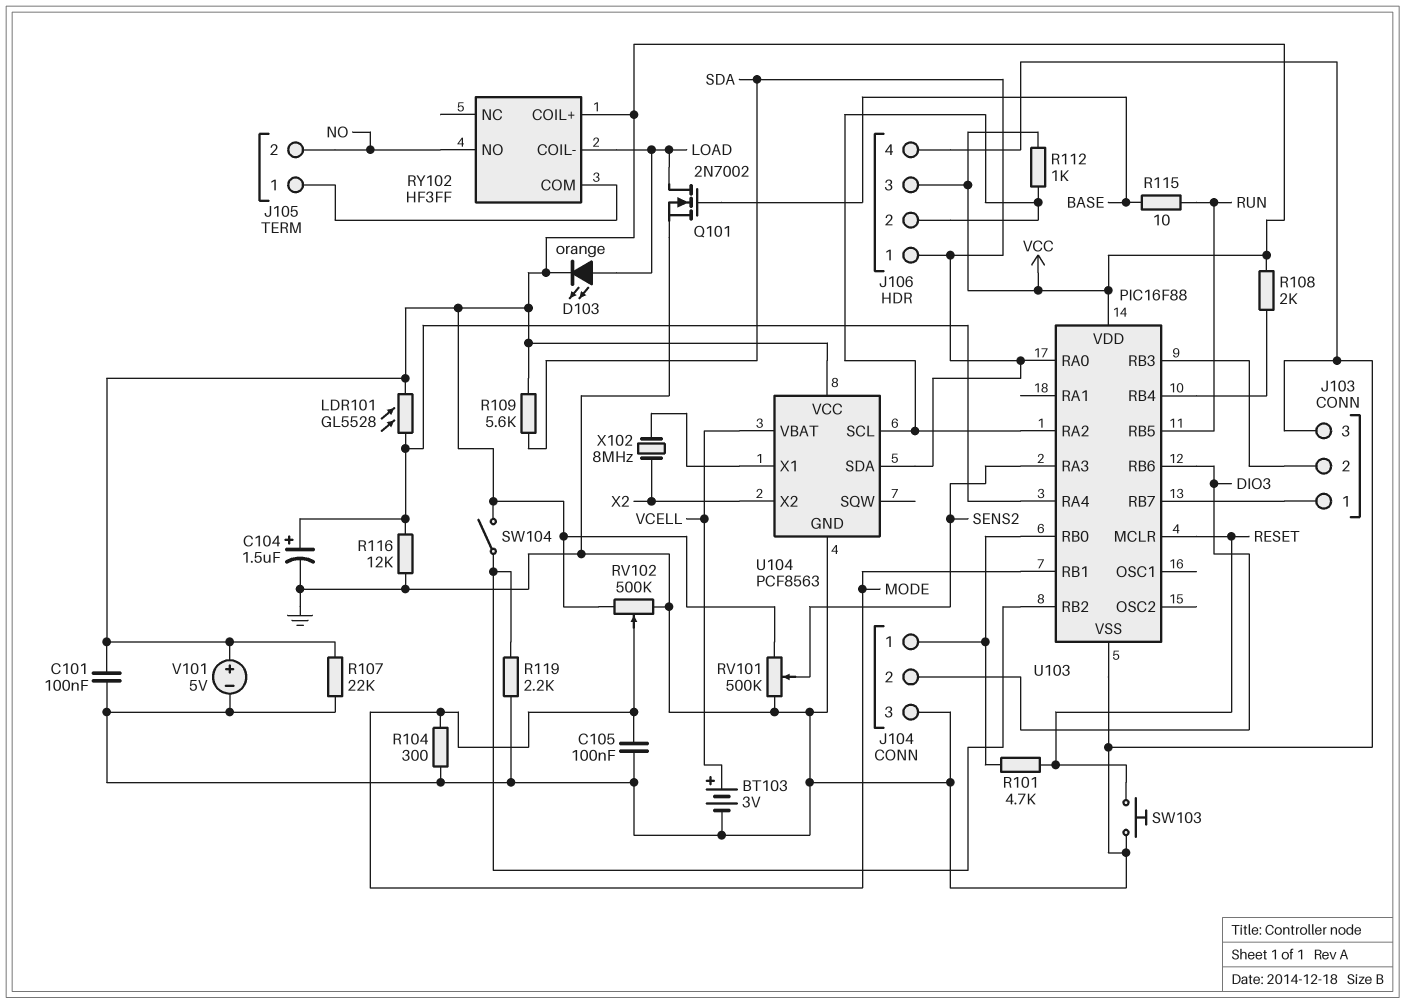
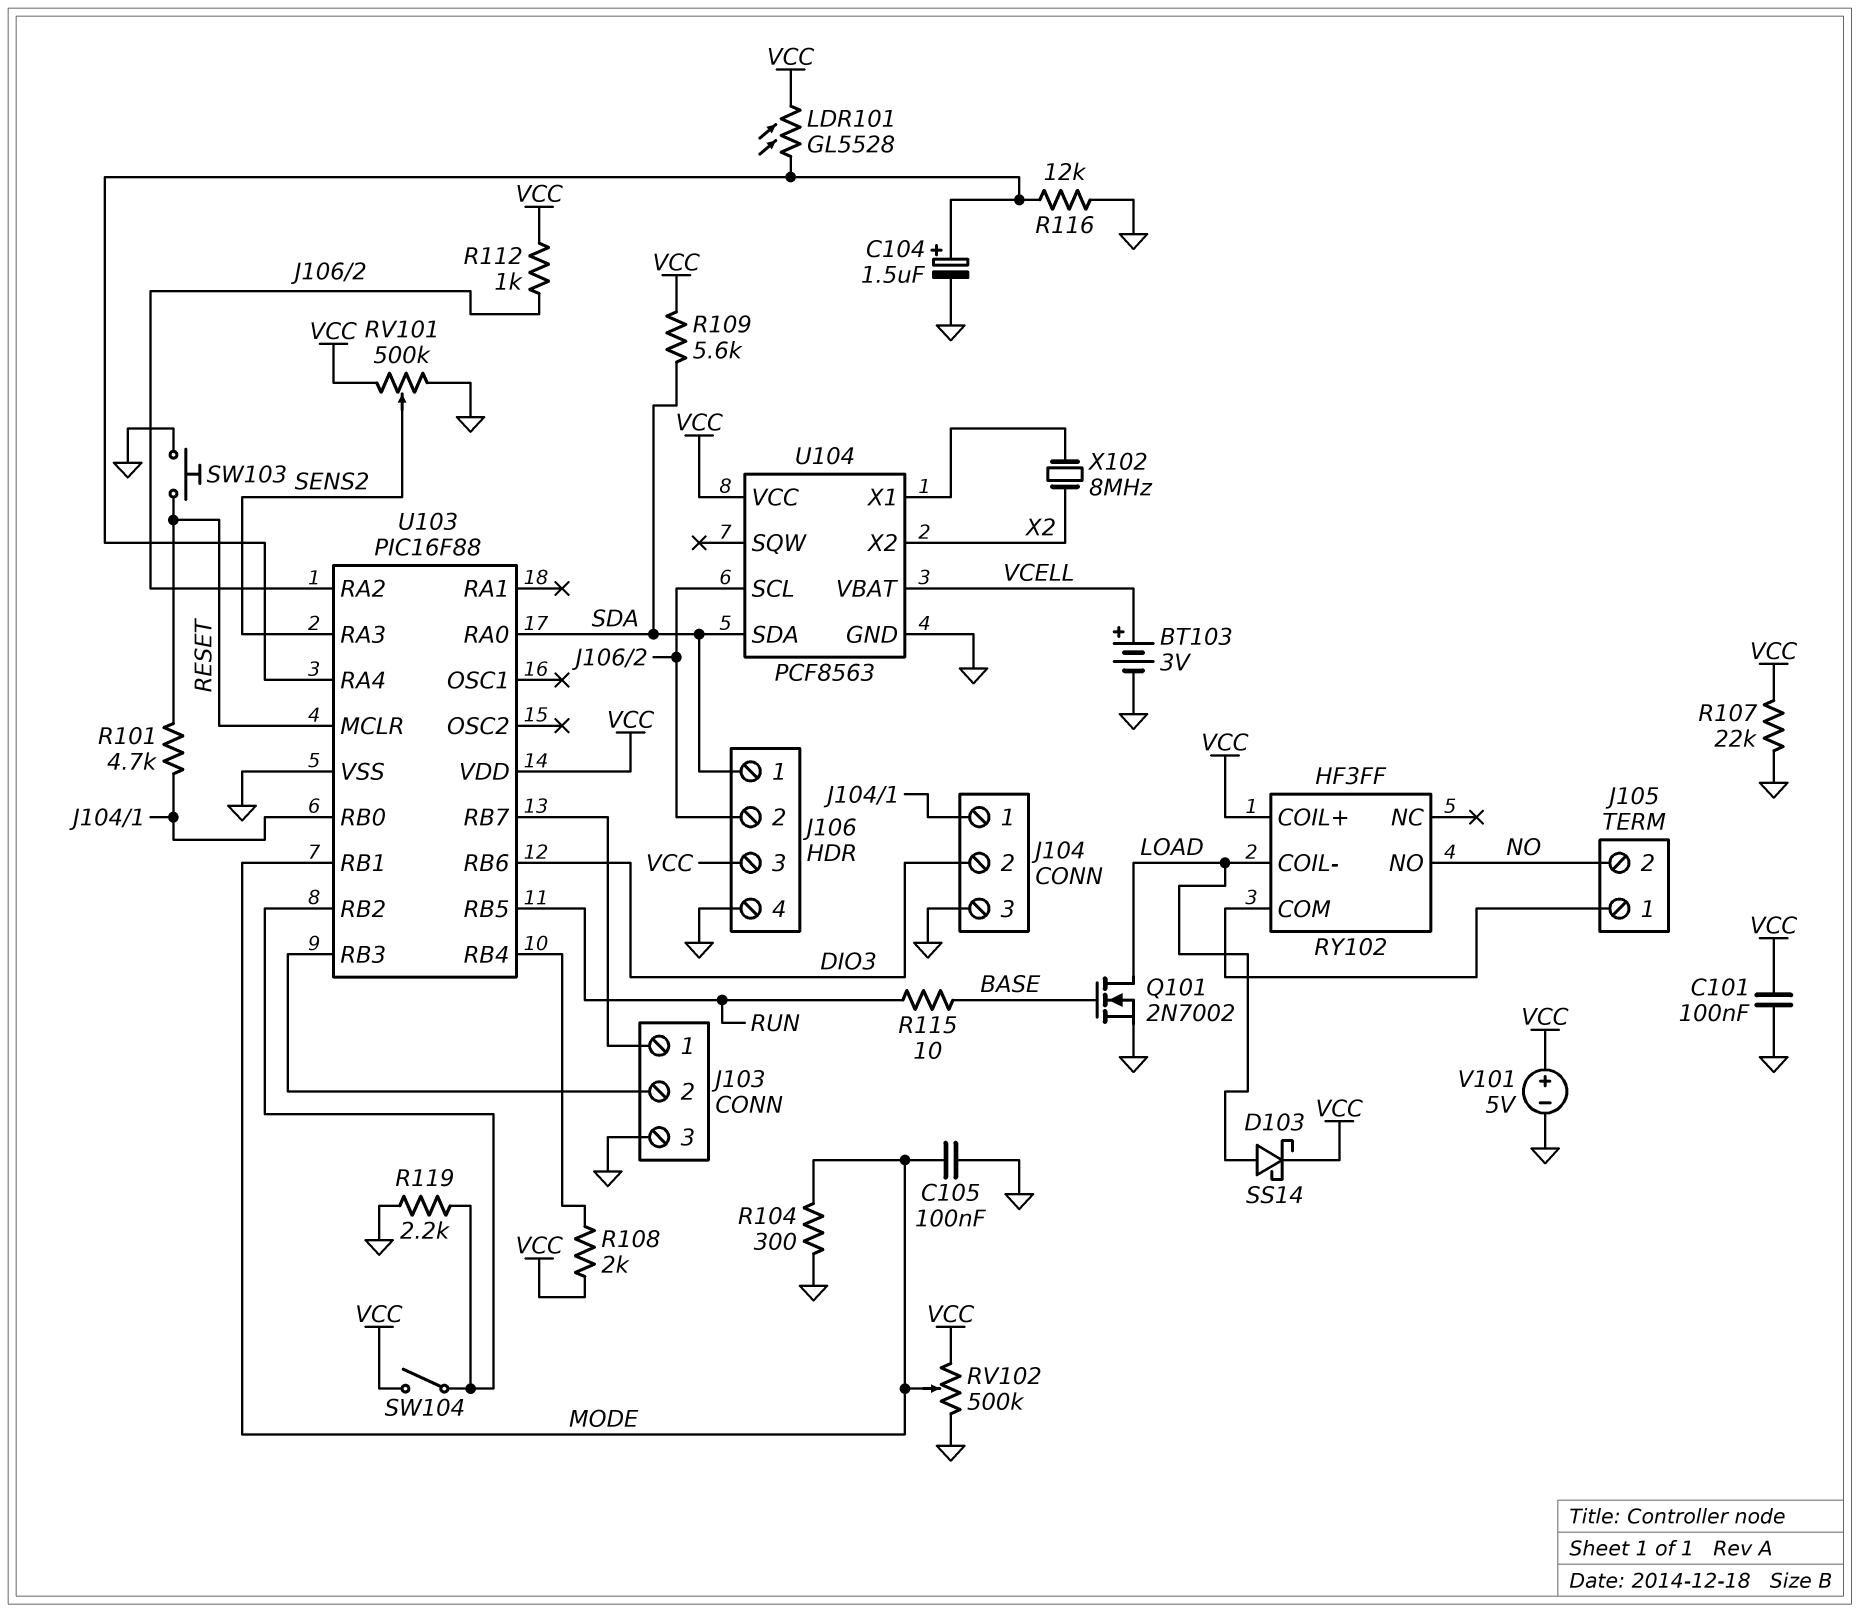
D103: LED orange (A LOAD, K VCC) -> schottky SS14 (A LOAD, K VCC)

